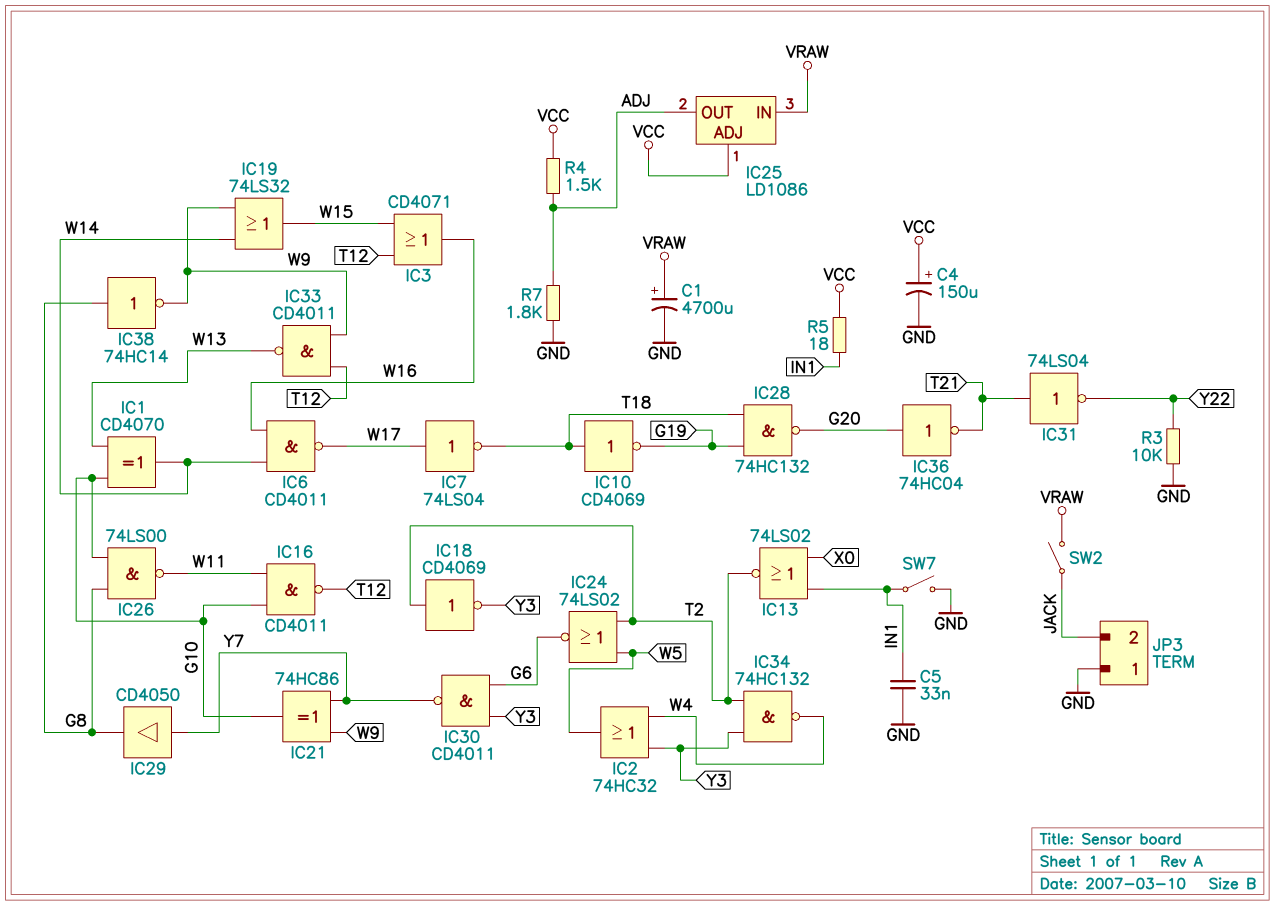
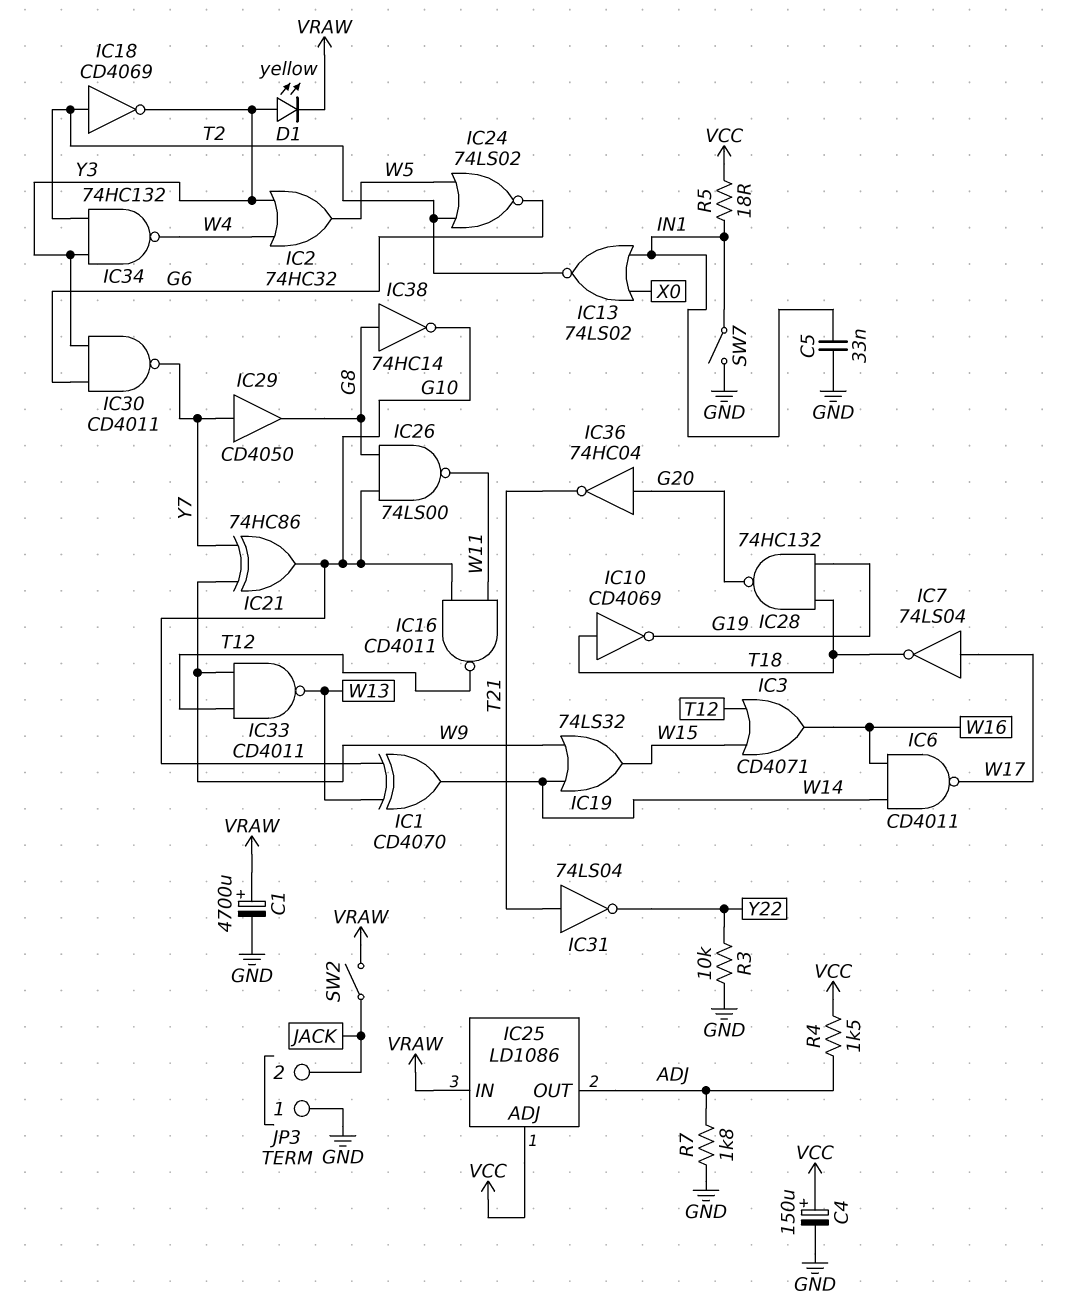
D1: none -> LED yellow (A Y3, K VRAW)
IC38: NOT 74HC14 (in G8, out W9) -> NOT 74HC14 (in G8, out G10)

